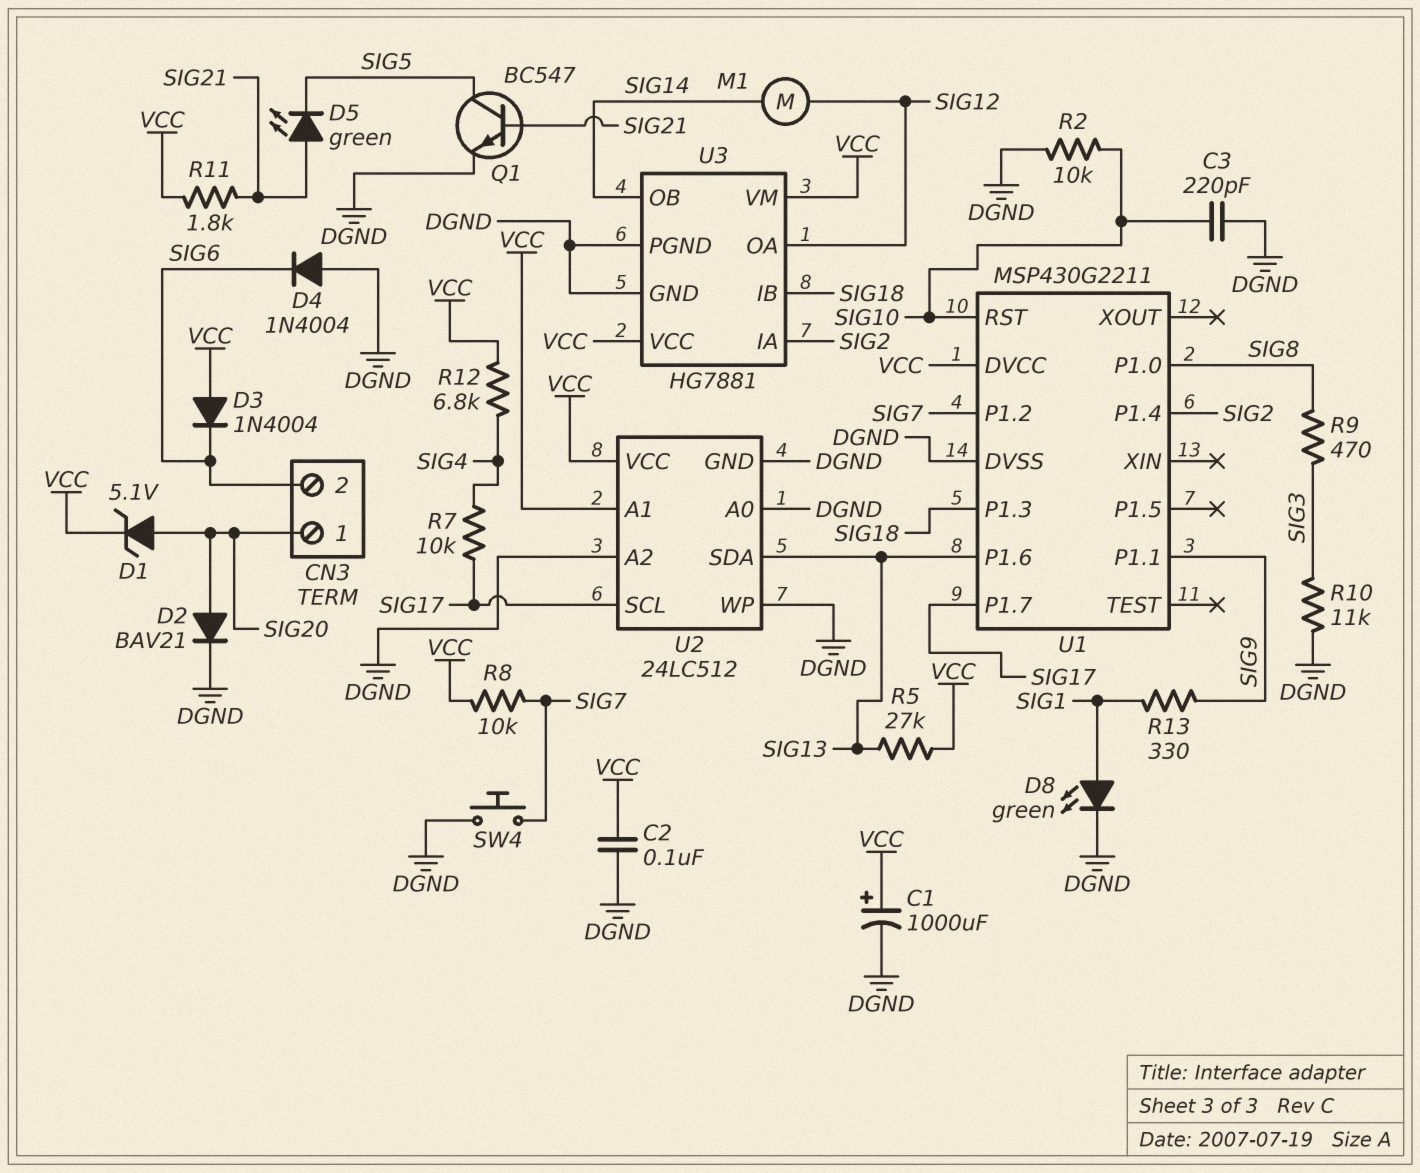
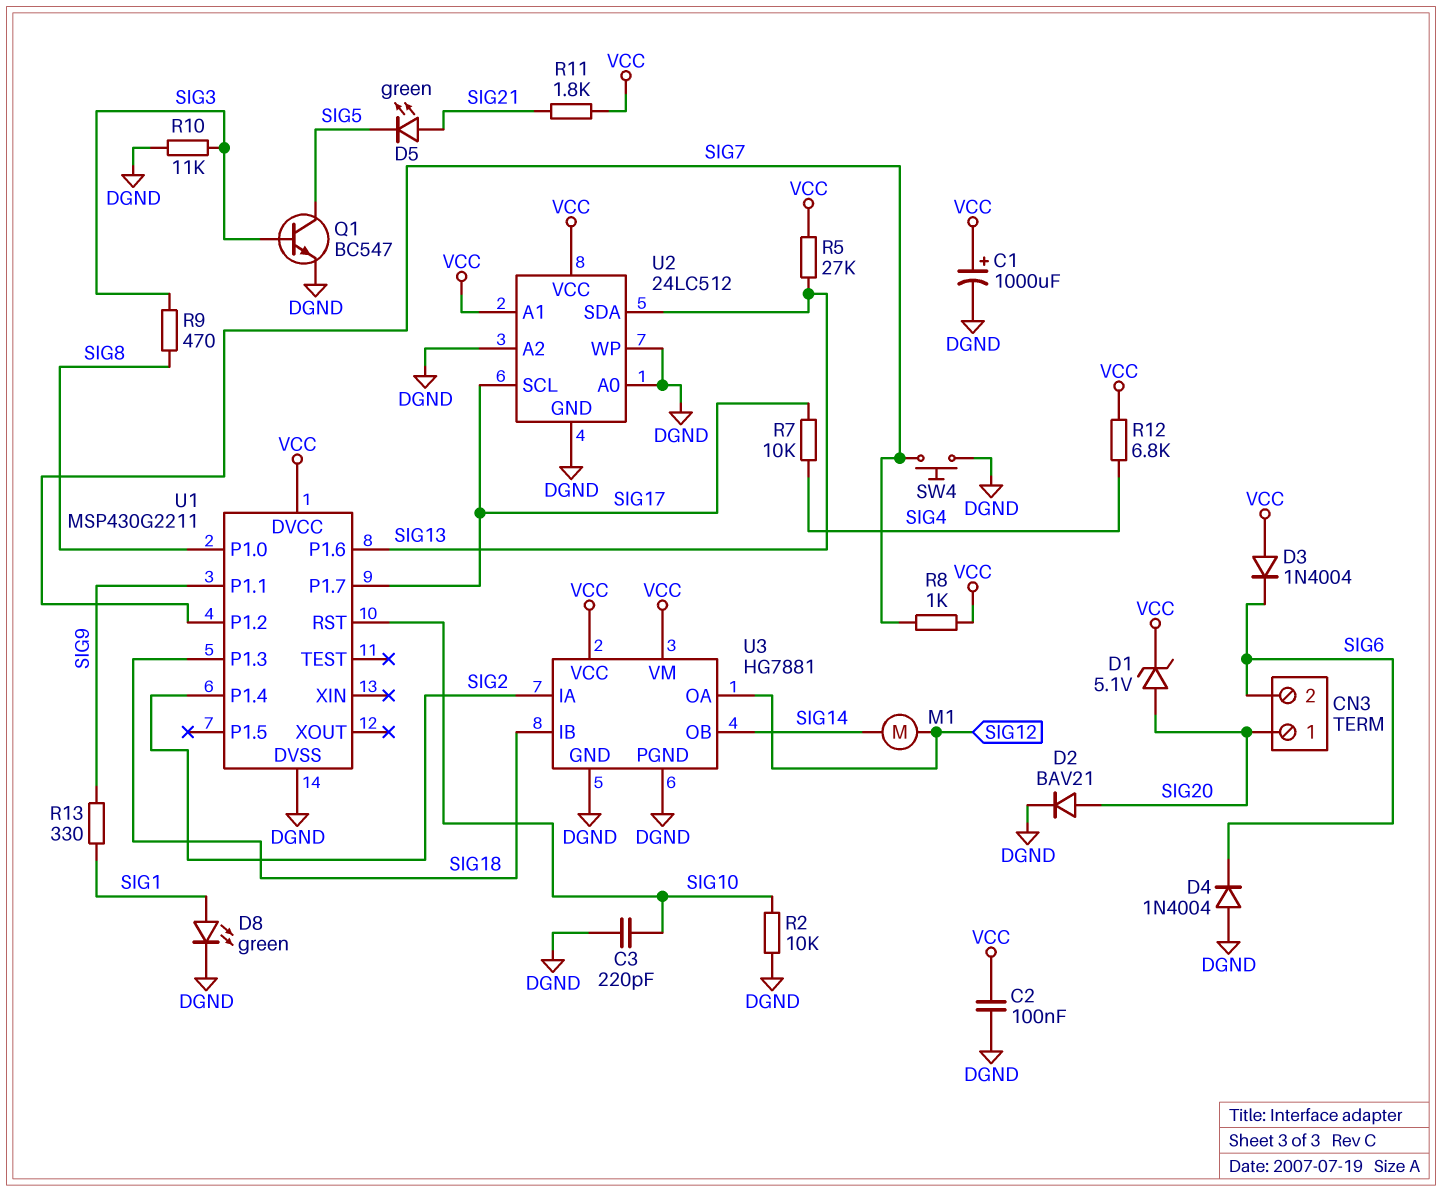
Q1: NPN BC547 (B SIG21, C SIG5, E DGND) -> NPN BC547 (B SIG3, C SIG5, E DGND)
R8: 10k (SIG7, VCC) -> 1k (SIG7, VCC)

